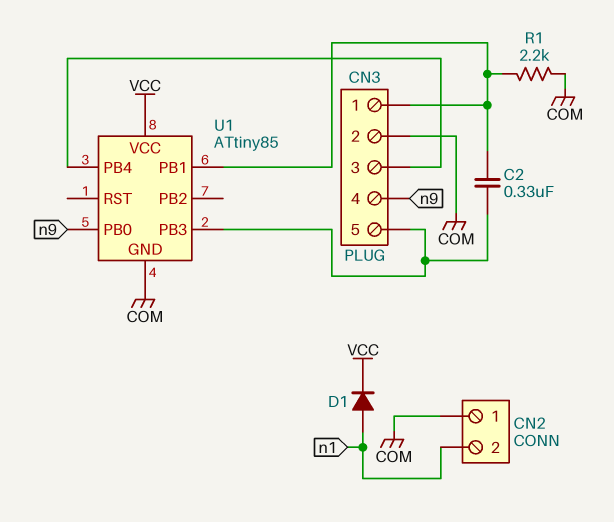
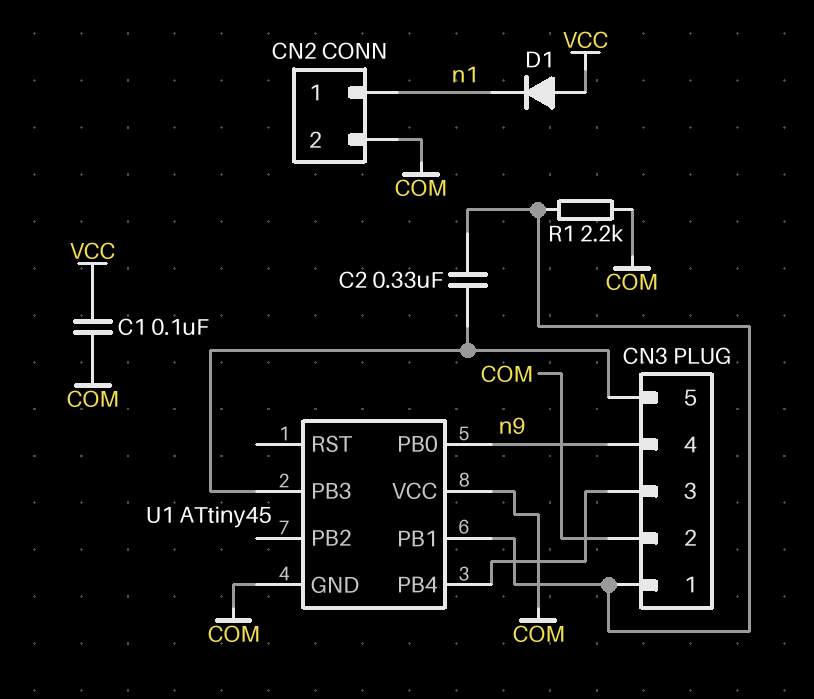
C1: none -> 100nF (COM, VCC)
CN2 pin 1: COM -> n1
CN2 pin 2: n1 -> COM
D1: diode (A n1, K VCC) -> diode (A VCC, K n1)
U1: ATtiny85 -> ATtiny45
U1 pin VCC: VCC -> COM

